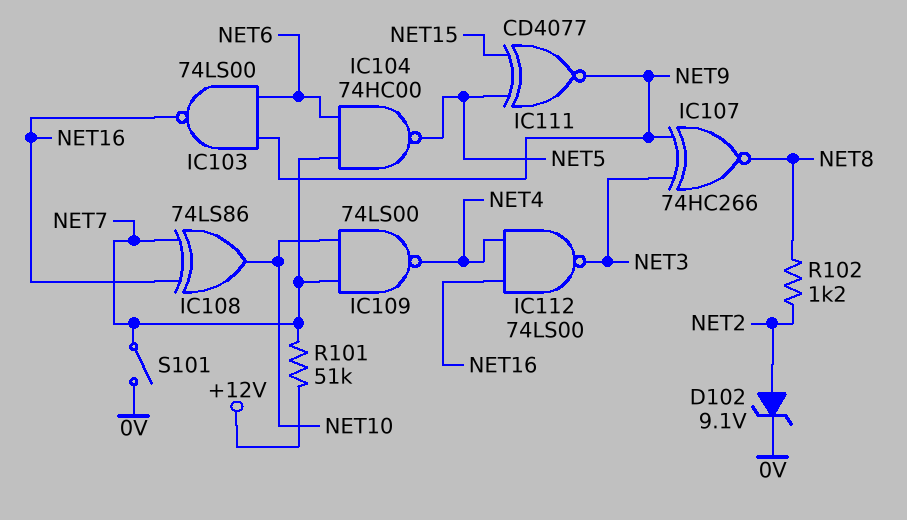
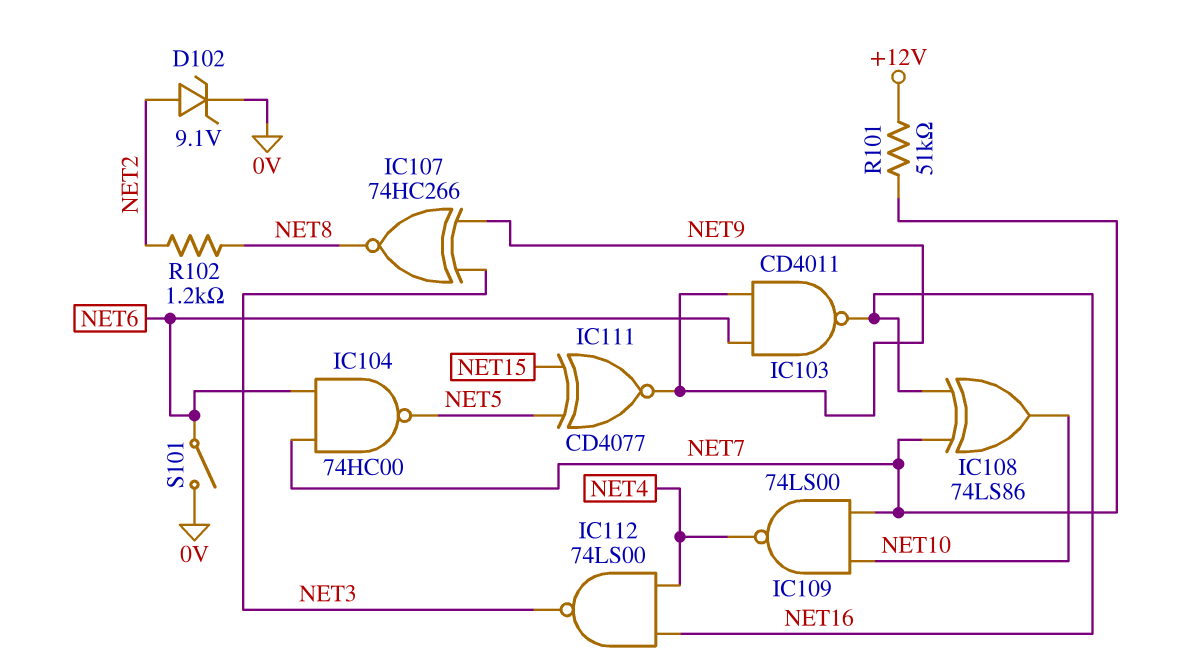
IC103: NAND 74LS00 (in NET6, in NET9, out NET16) -> NAND CD4011 (in NET6, in NET9, out NET16)
S101: switch (0V, NET7) -> switch (0V, NET6)

